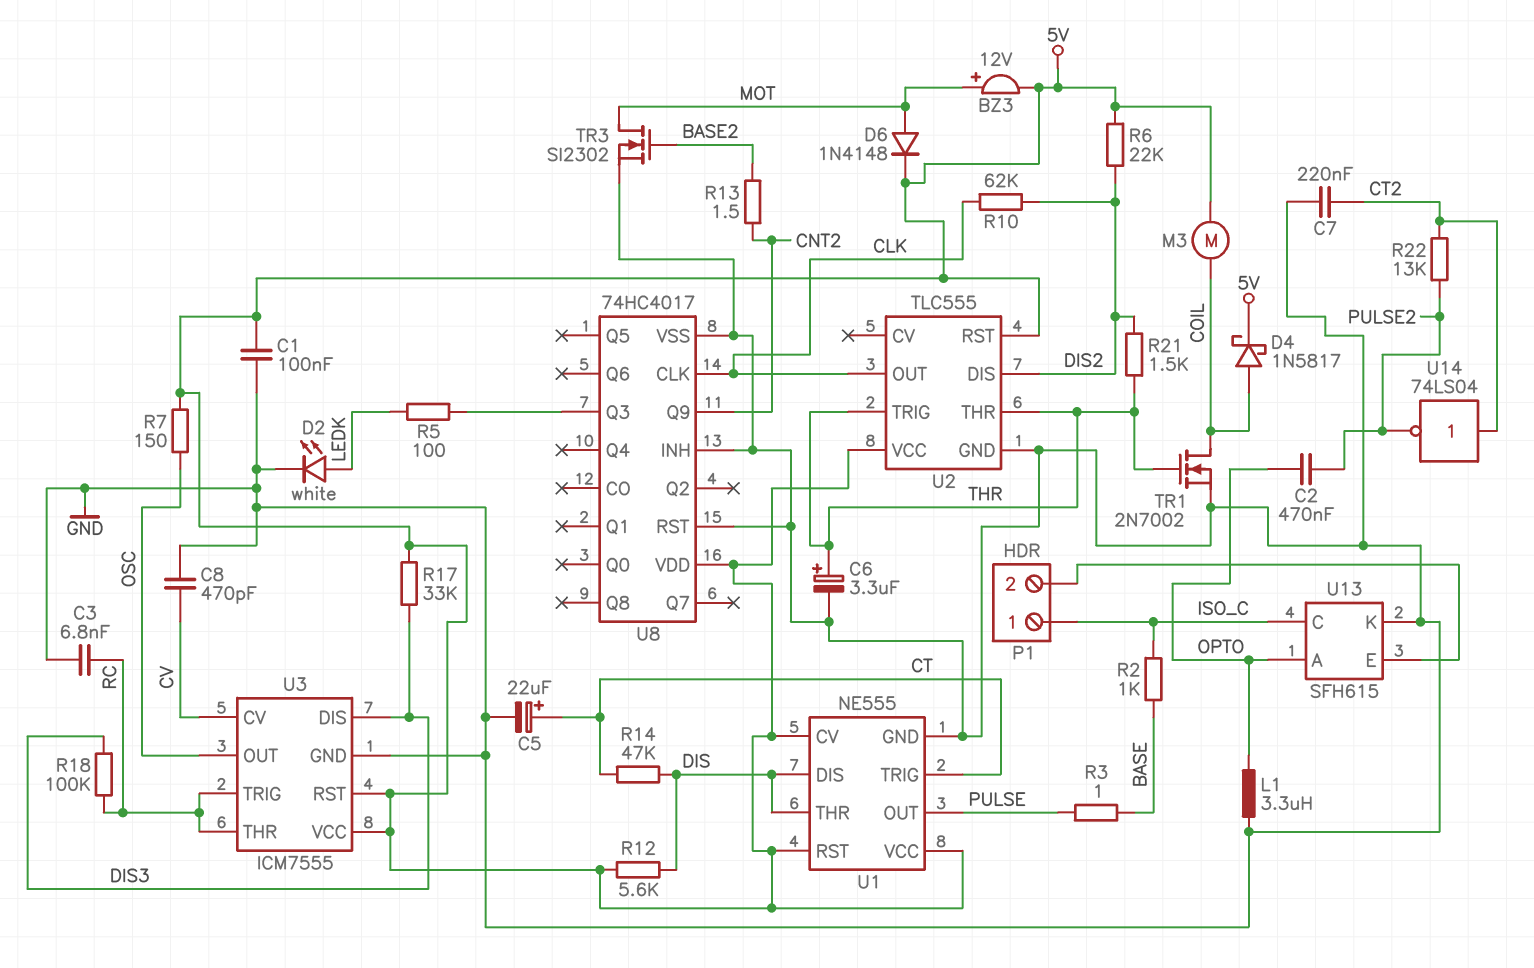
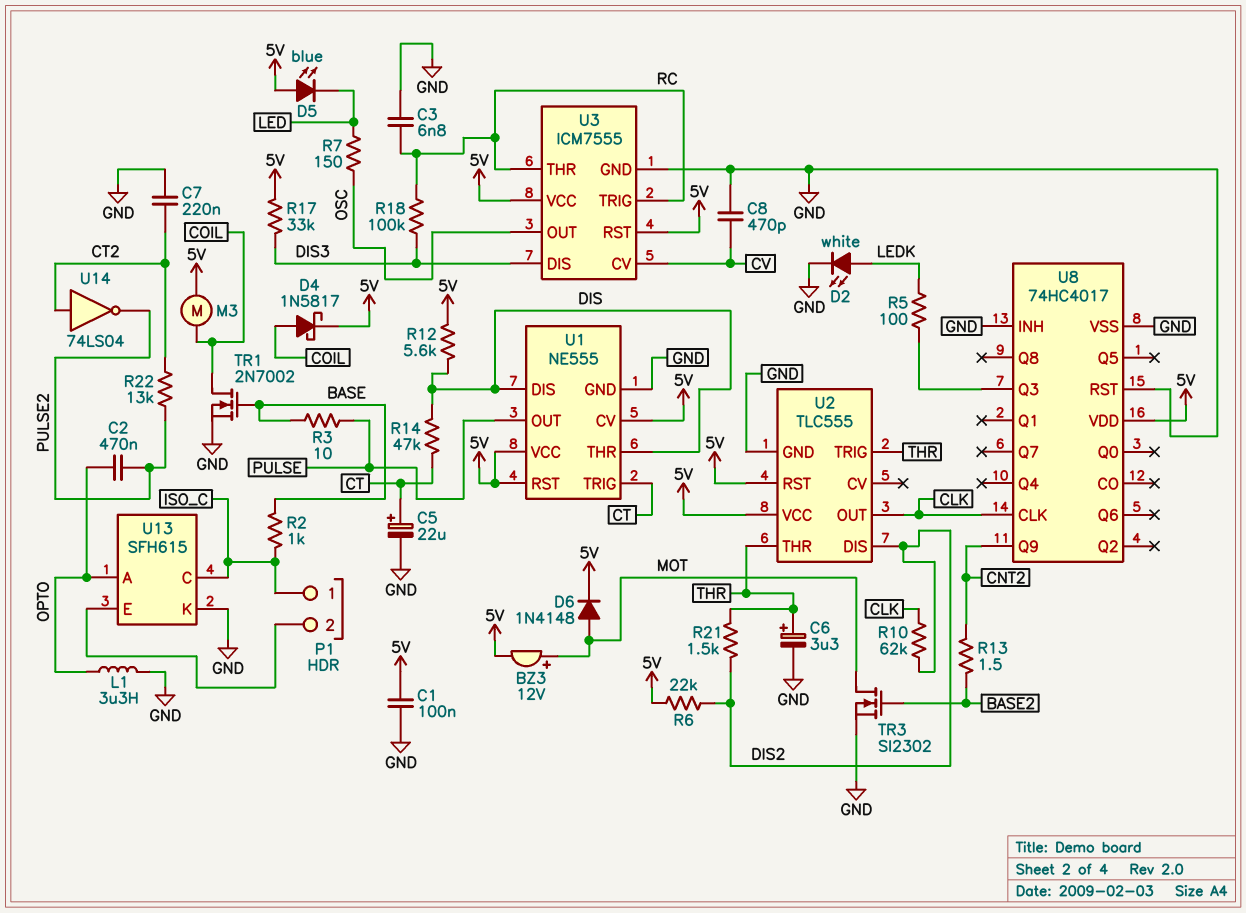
D5: none -> LED blue (A 5V, K LED)
R3: 1 (BASE, PULSE) -> 10 (BASE, PULSE)
R7: 150 (5V, OSC) -> 150 (LED, OSC)
TR1: NMOS 2N7002 (G THR, D COIL, S GND) -> NMOS 2N7002 (G BASE, D COIL, S GND)

